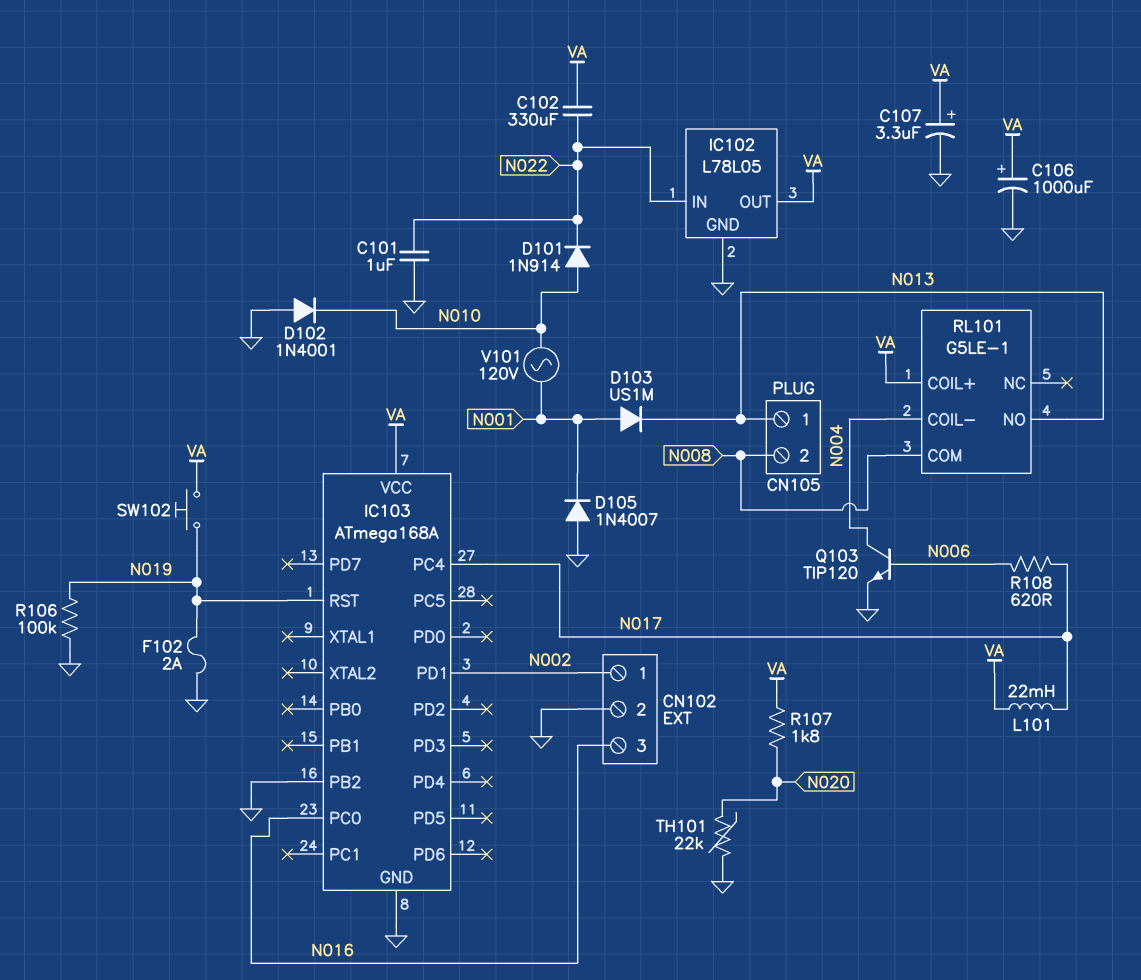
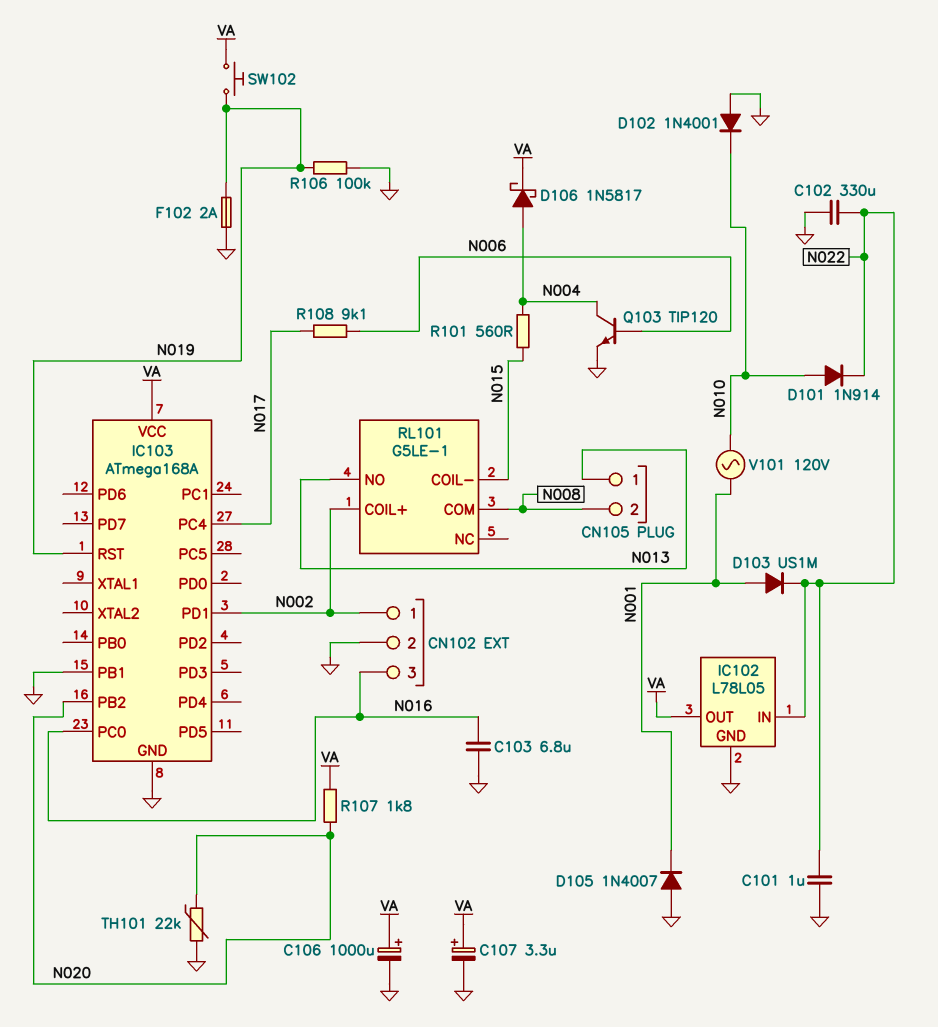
C102: 330uF (N022, VA) -> 330uF (GND, N022)
C103: none -> 6.8uF (GND, N016)
D103: diode US1M (A N001, K N013) -> diode US1M (A N001, K N022)
D106: none -> schottky 1N5817 (A N004, K VA)
IC103 pin PB1: none -> GND
IC103 pin PB2: GND -> N020
L101: 22mH (N017, VA) -> none
R101: none -> 560 (N004, N015)
R108: 620 (N006, N017) -> 9.1k (N006, N017)
RL101 pin COIL+: VA -> N002
RL101 pin COIL-: N004 -> N015

